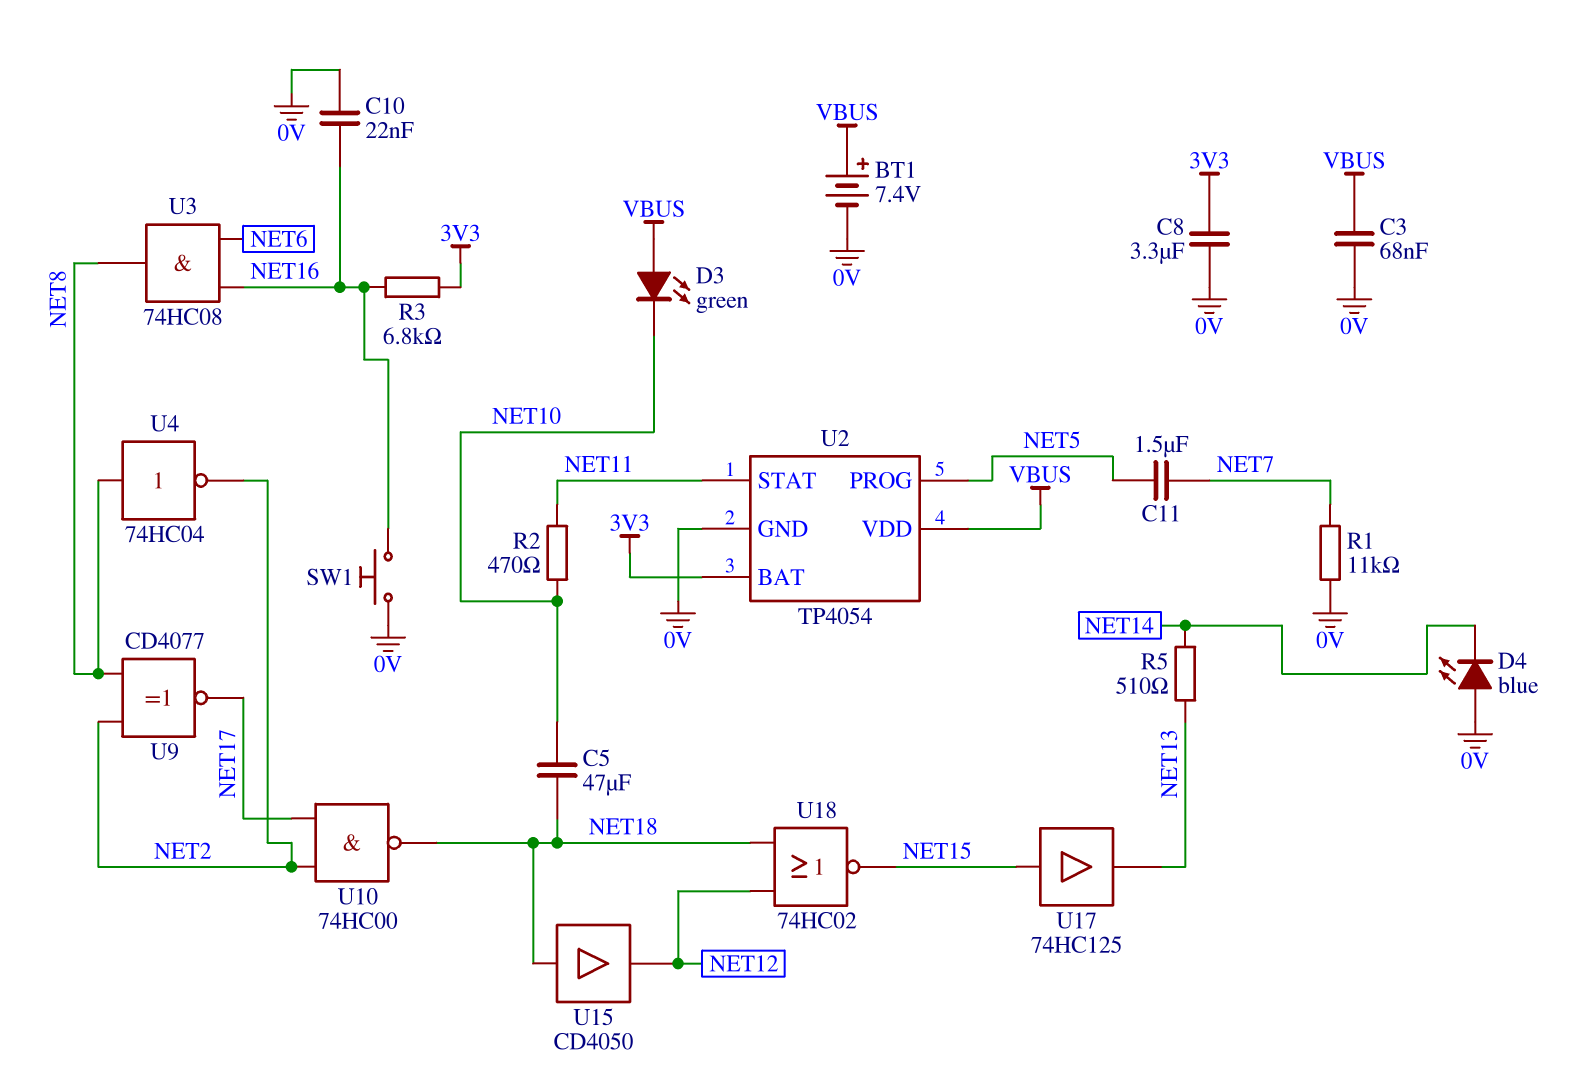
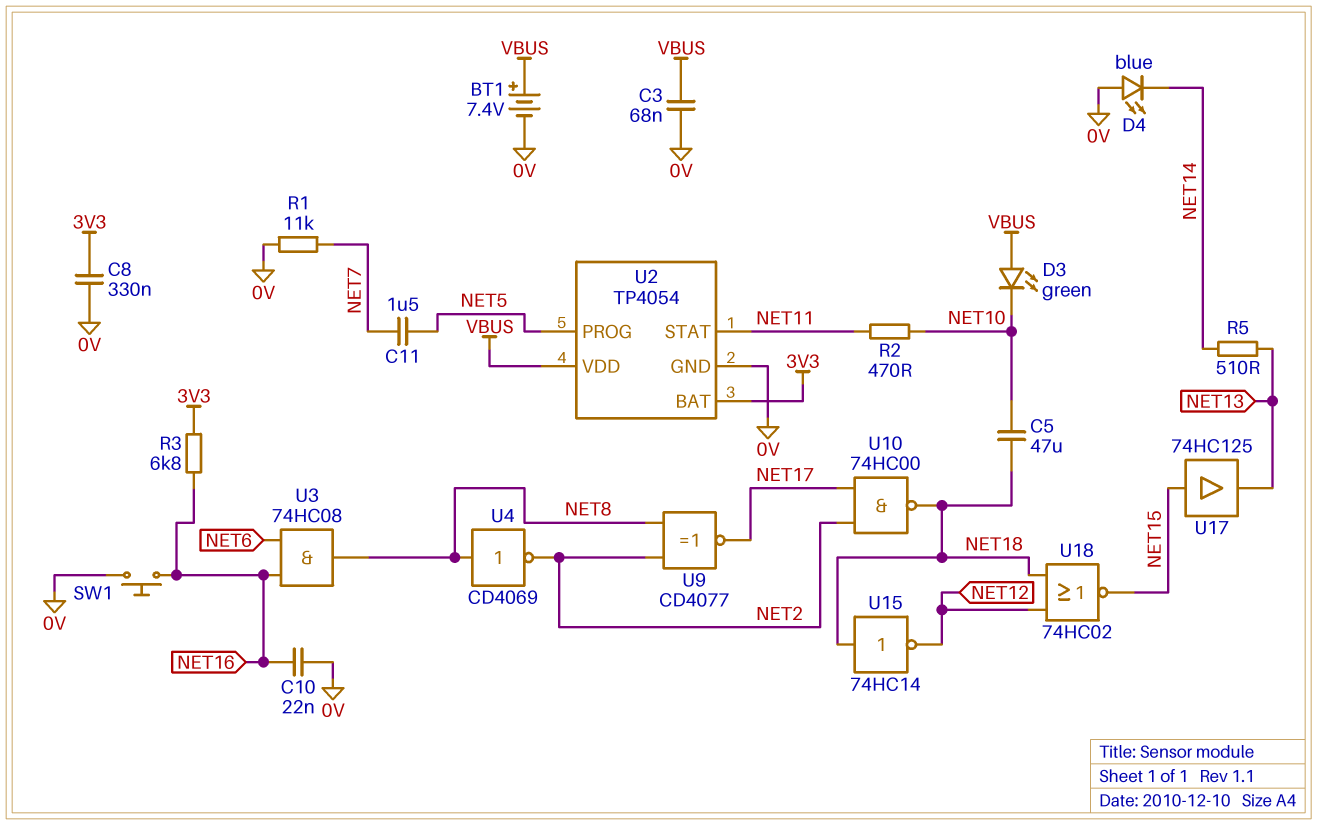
C8: 3.3uF (0V, 3V3) -> 330nF (0V, 3V3)
U4: NOT 74HC04 (in NET8, out NET2) -> NOT CD4069 (in NET8, out NET2)
U15: buffer CD4050 (in NET18, out NET12) -> NOT 74HC14 (in NET18, out NET12)

